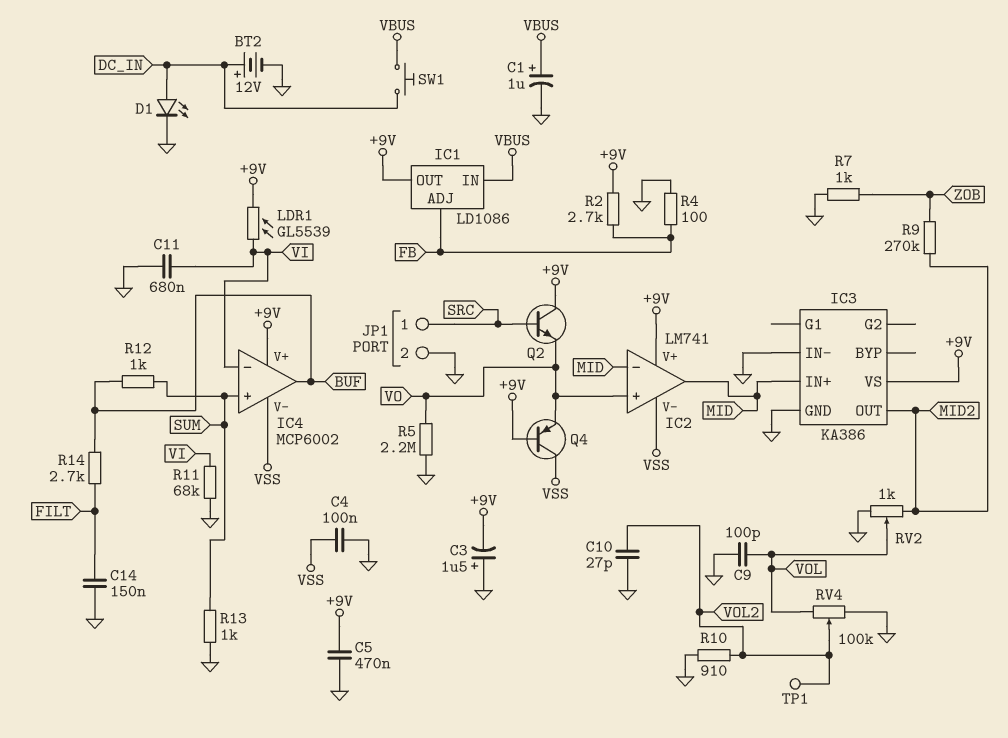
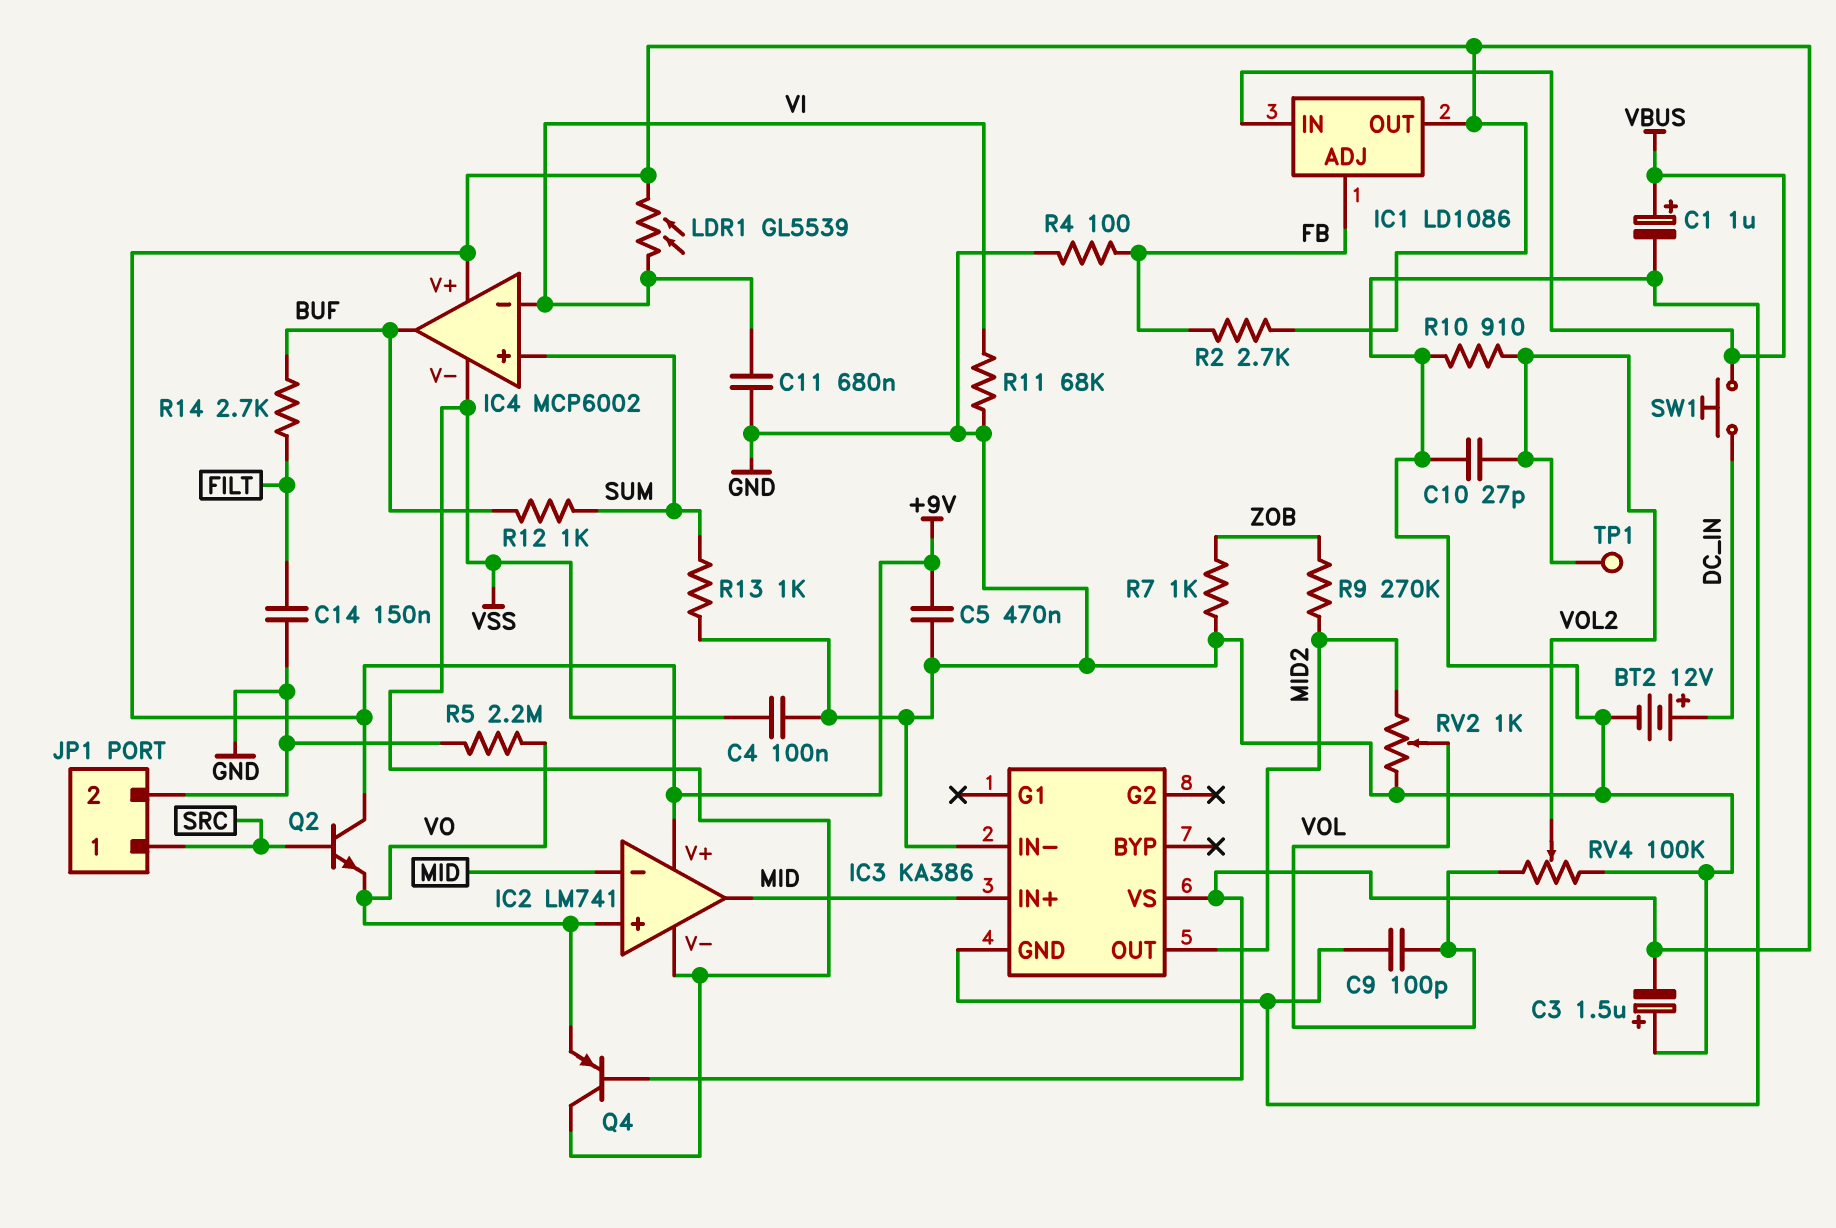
D1: LED (A DC_IN, K GND) -> none

